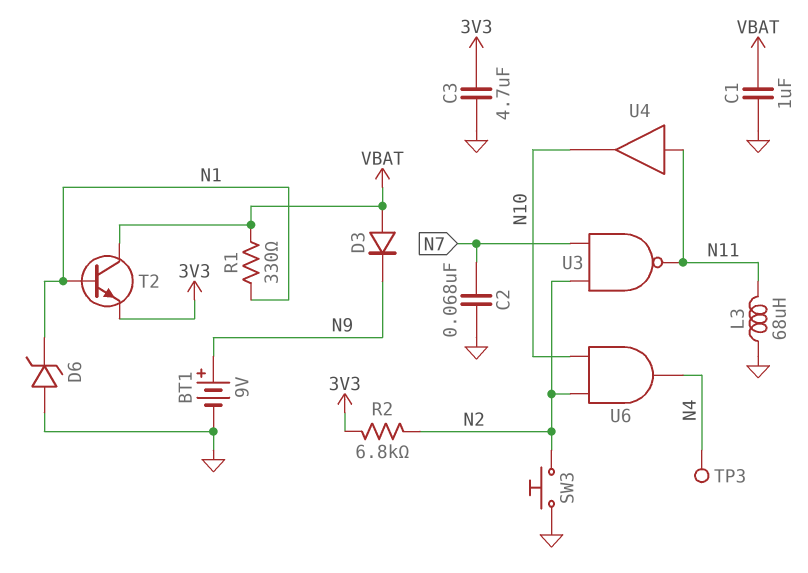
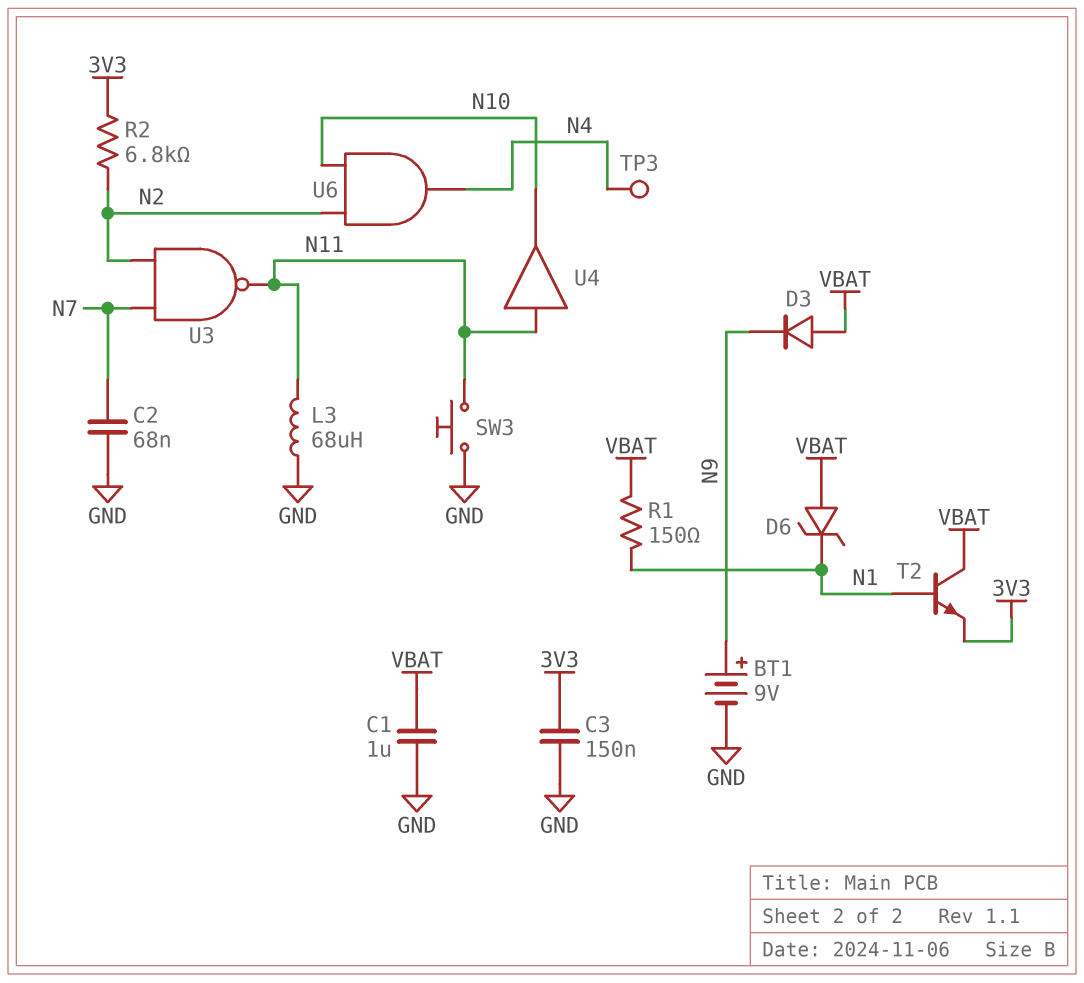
C3: 4.7uF (3V3, GND) -> 150nF (3V3, GND)
D6: zener (A GND, K N1) -> zener (A VBAT, K N1)
R1: 330 (N1, VBAT) -> 150 (N1, VBAT)
SW3: button (GND, N2) -> button (GND, N11)

